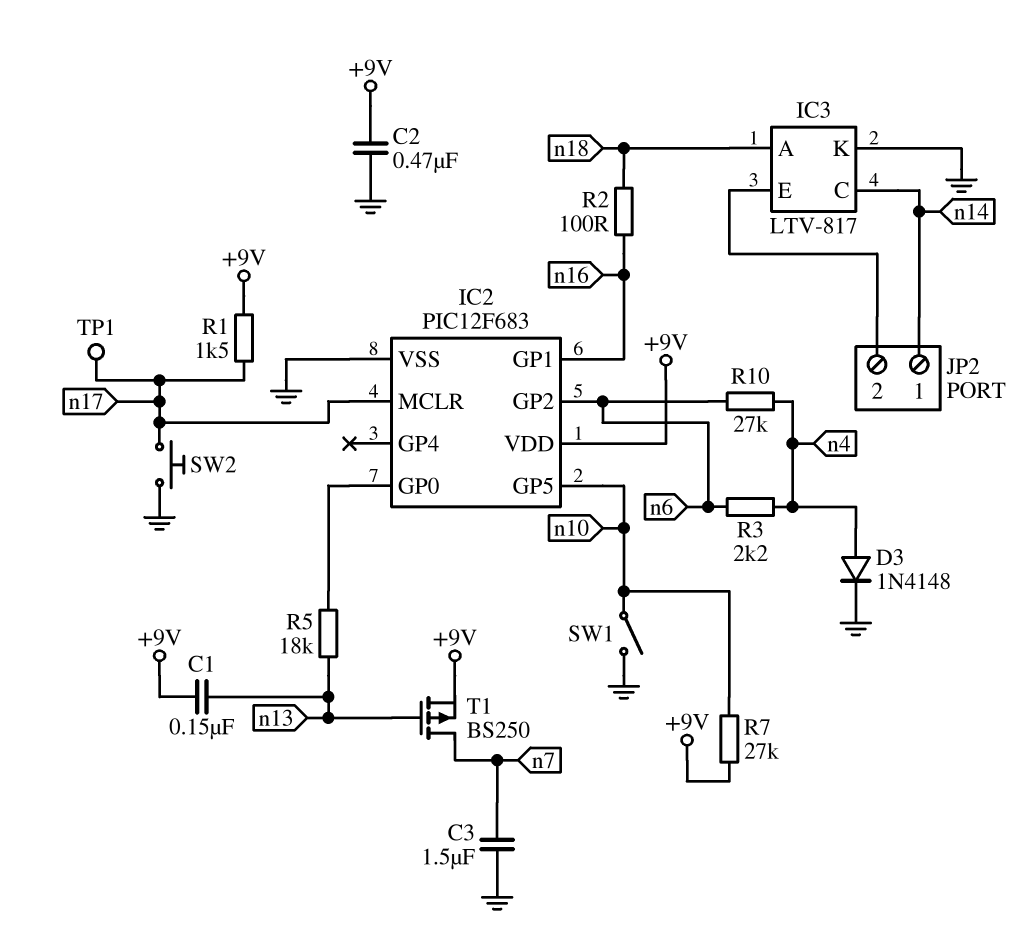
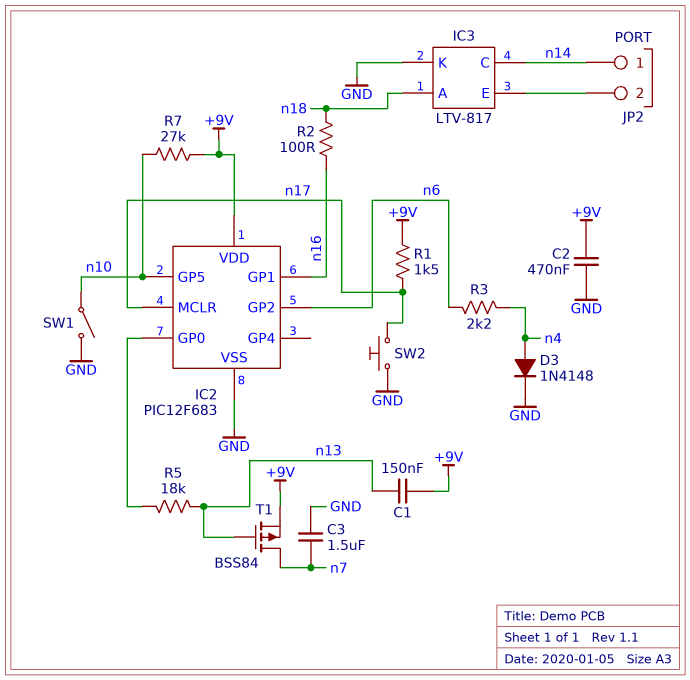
R10: 27k (n4, n6) -> none
T1: PMOS BS250 (G n13, D n7, S +9V) -> PMOS BSS84 (G n13, D n7, S +9V)
TP1: test point (n17) -> none

